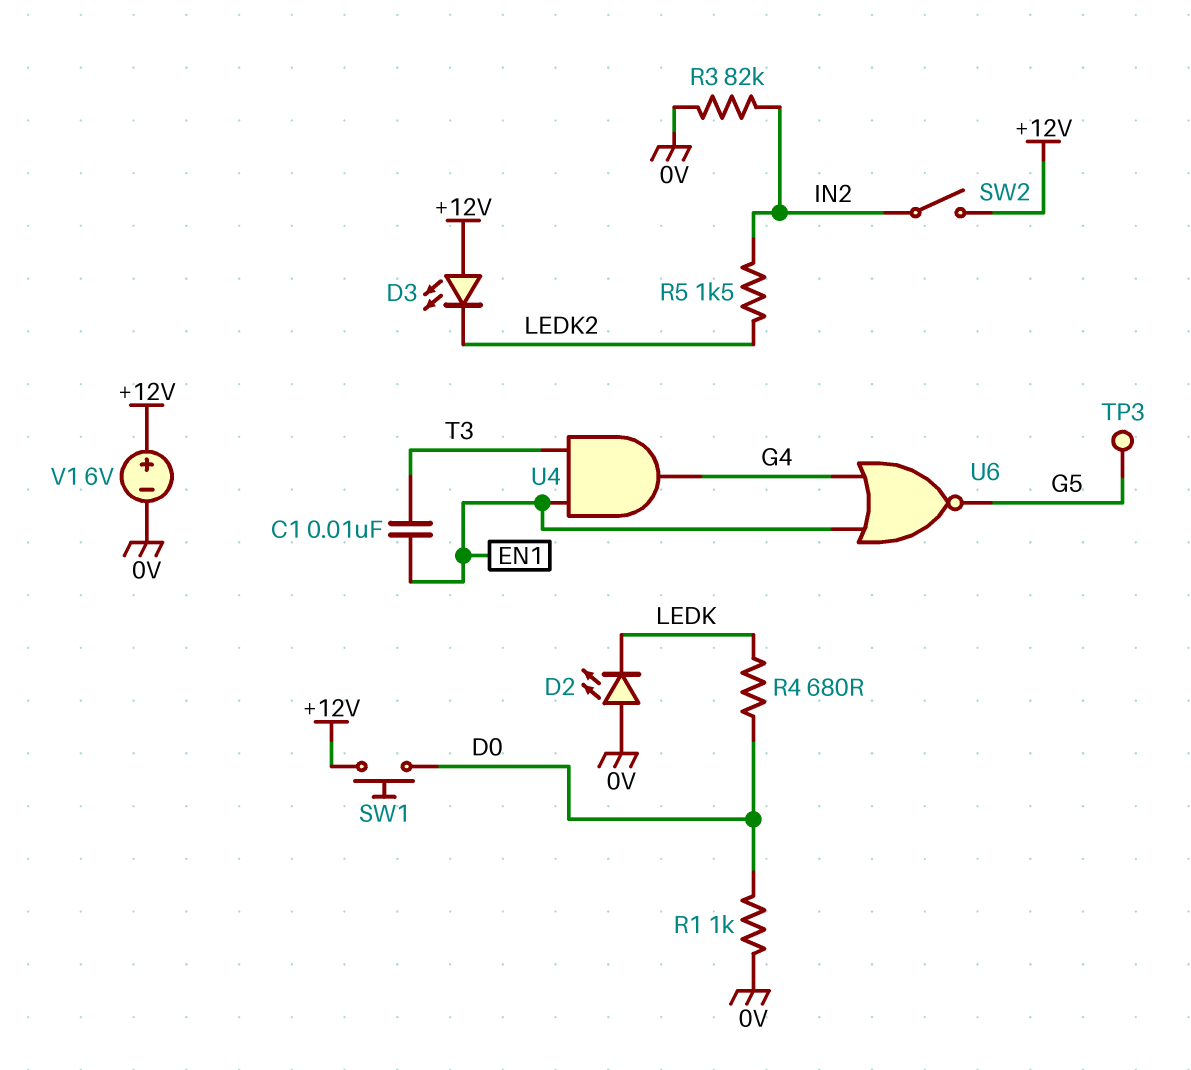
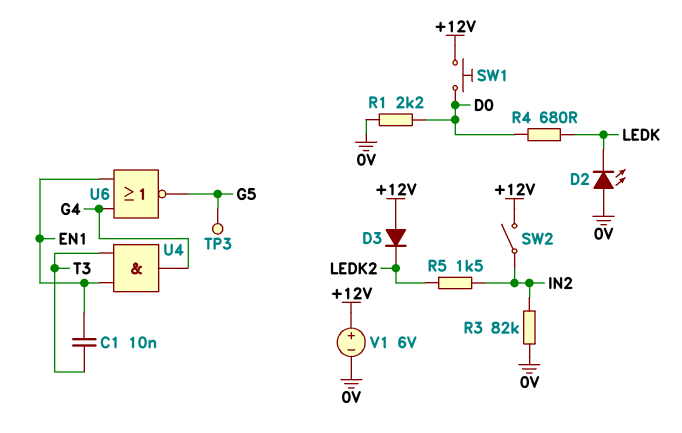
D3: LED (A +12V, K LEDK2) -> diode (A +12V, K LEDK2)
R1: 1k (0V, D0) -> 2.2k (0V, D0)

